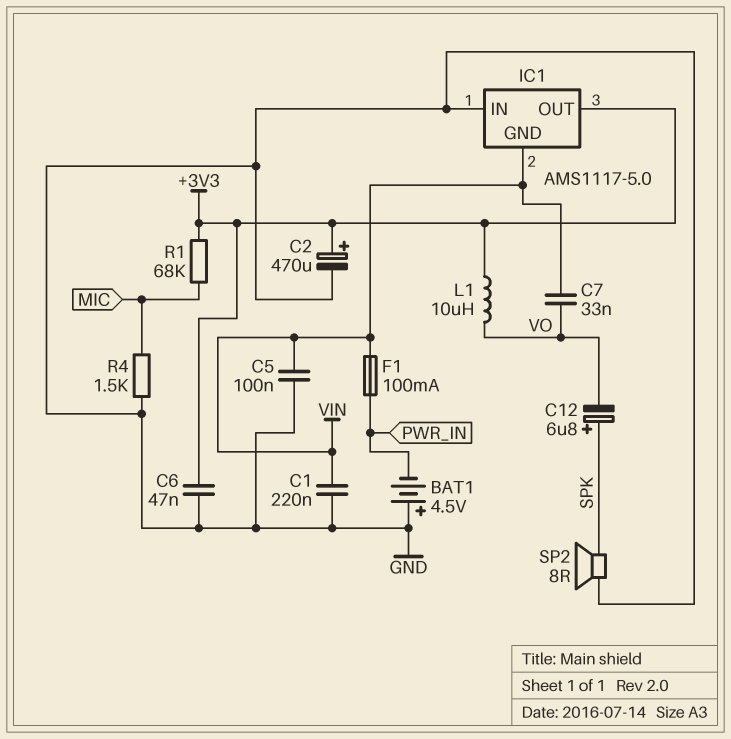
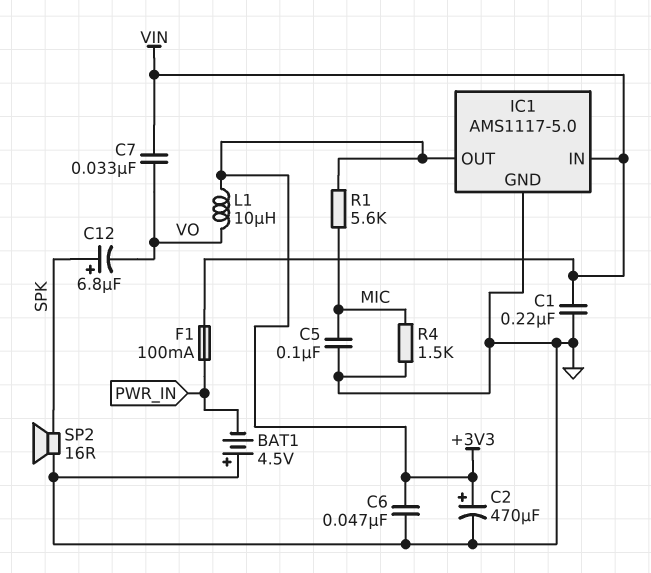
C5: 100nF (GND, VIN) -> 100nF (GND, MIC)
IC1 pin GND: VIN -> GND
IC1 pin IN: GND -> VIN
R1: 68k (+3V3, MIC) -> 5.6k (+3V3, MIC)
SP2: speaker 8R (GND, SPK) -> speaker 16R (GND, SPK)

